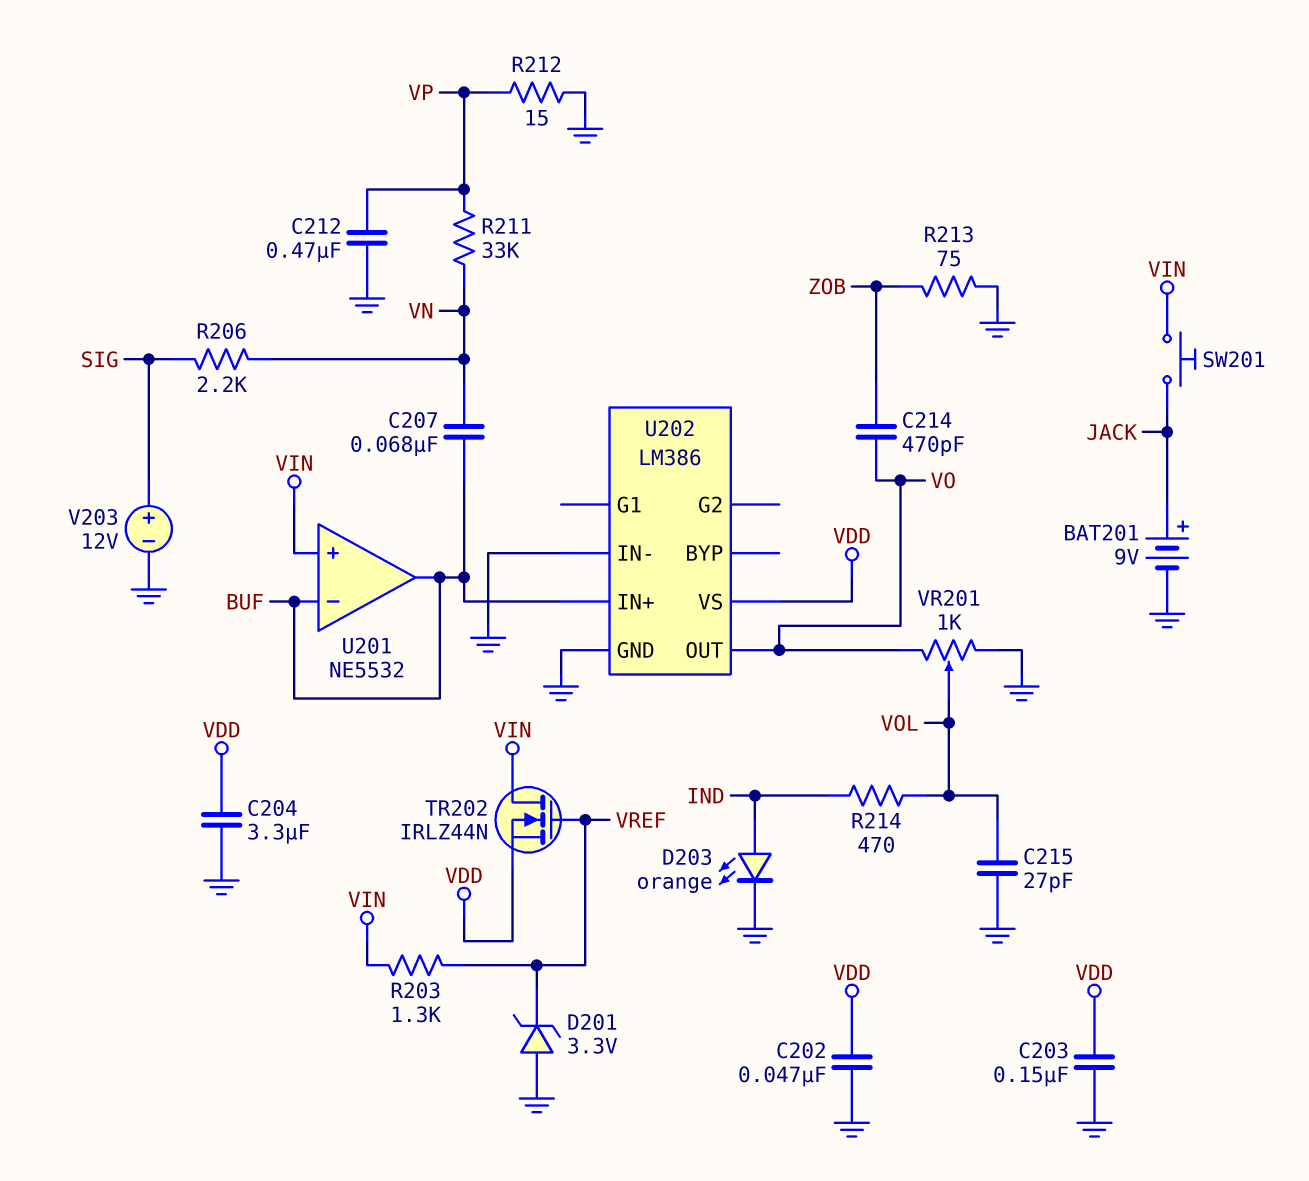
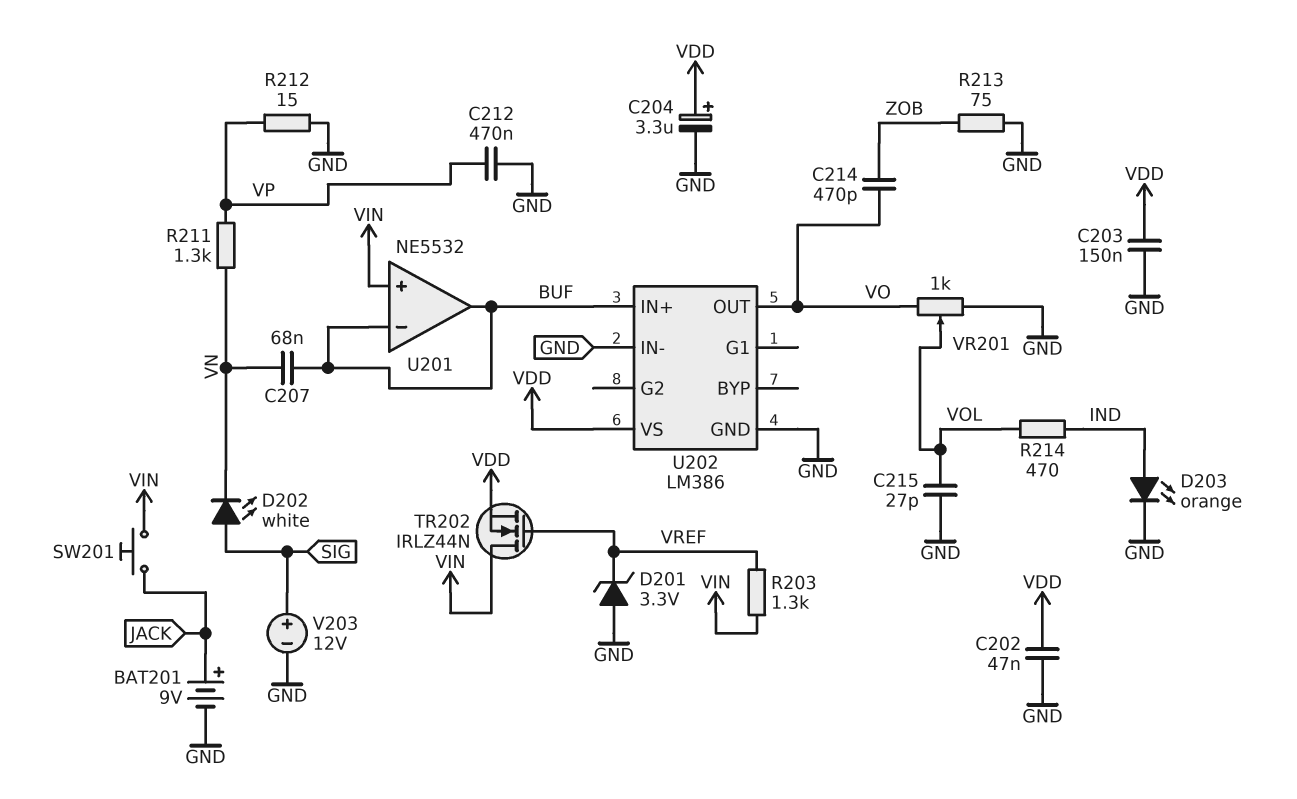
C204: 3.3uF (GND, VDD) -> 3.3uF (plus VDD, minus GND)
D202: none -> LED white (A SIG, K VN)
R206: 2.2k (SIG, VN) -> none
R211: 33k (VN, VP) -> 1.3k (VN, VP)

